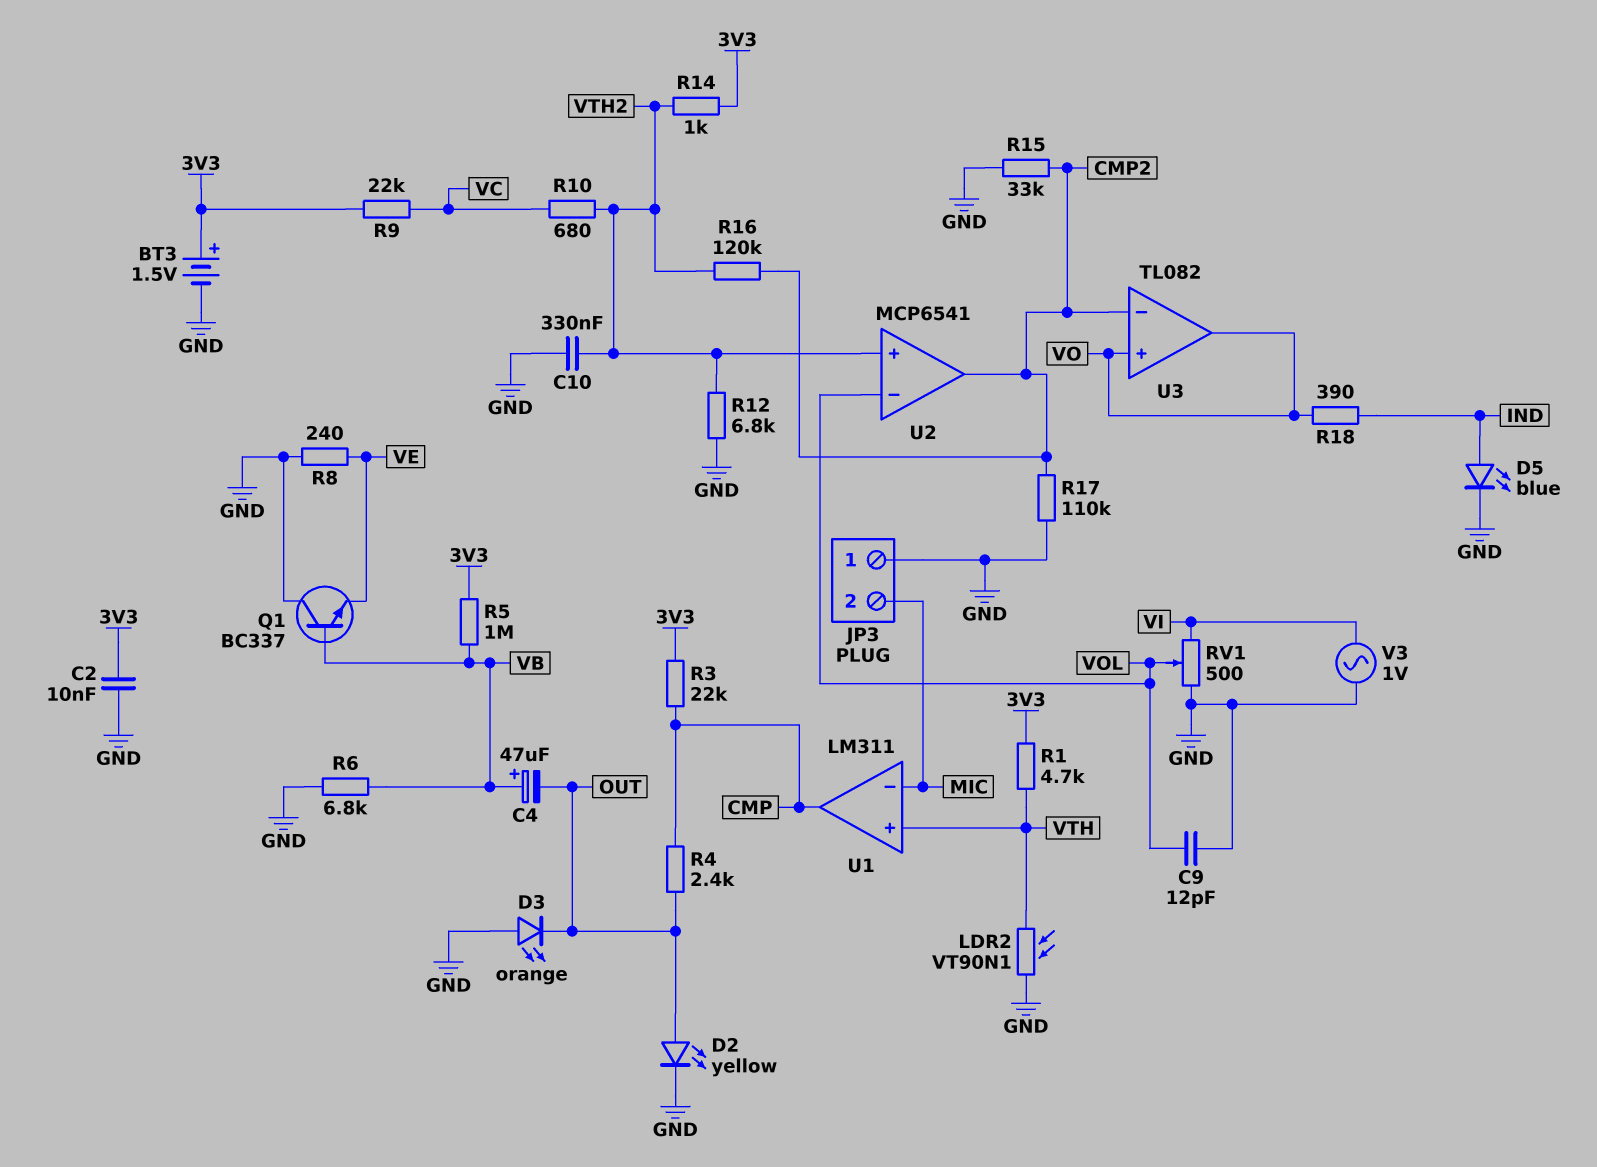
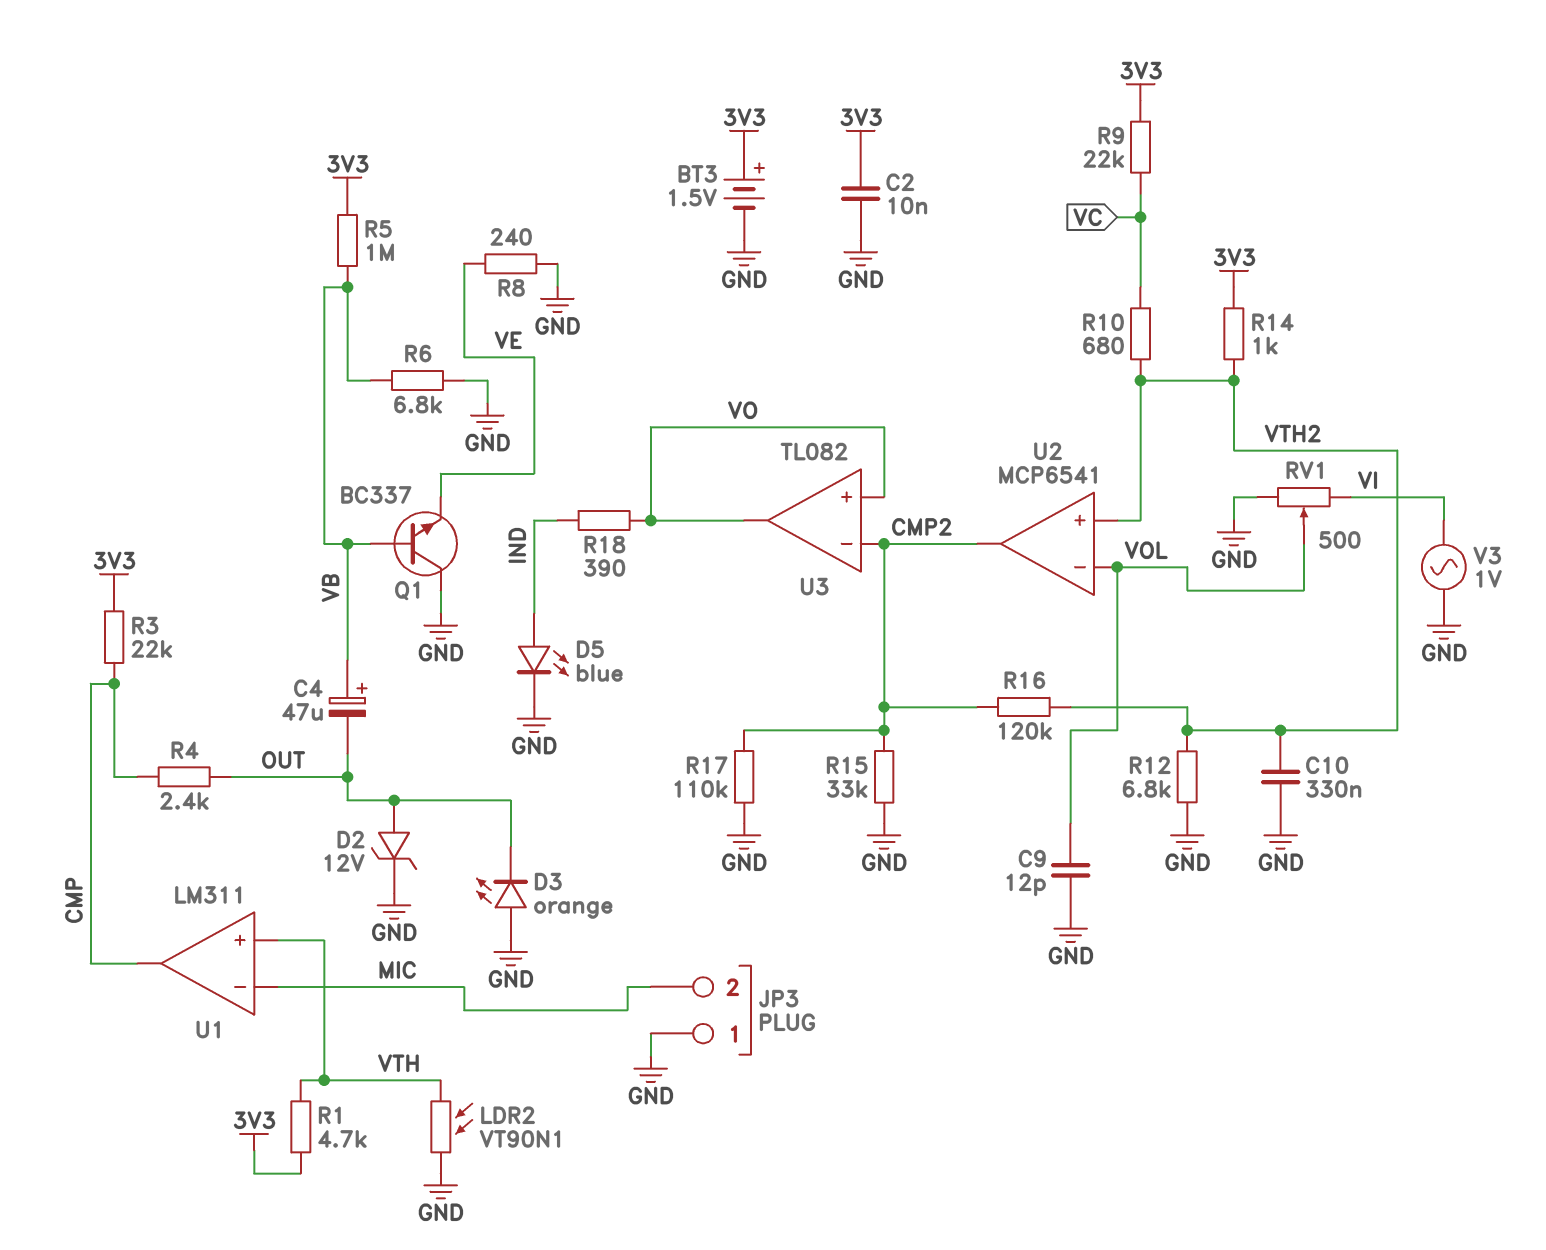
D2: LED yellow (A OUT, K GND) -> zener 12V (A OUT, K GND)

